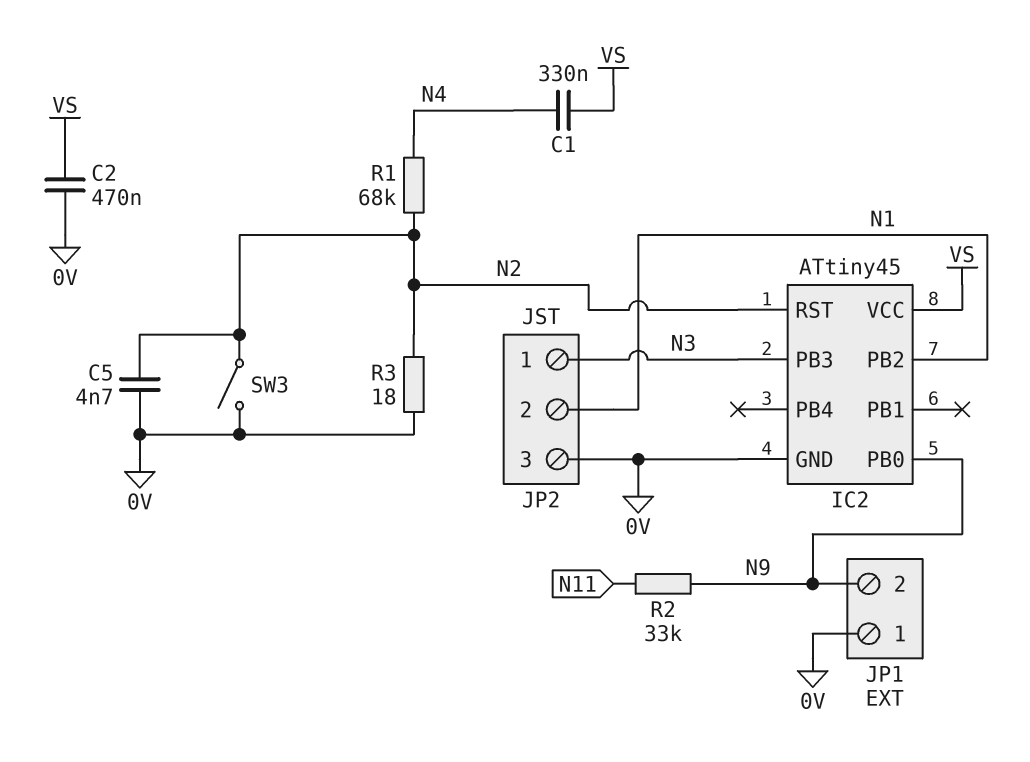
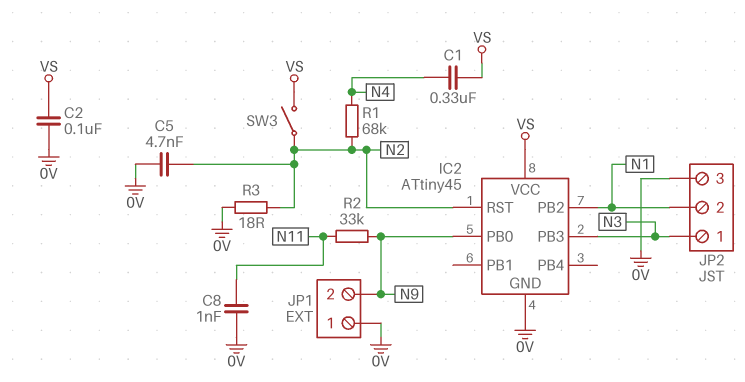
C2: 470nF (0V, VS) -> 100nF (0V, VS)
C8: none -> 1nF (0V, N11)
SW3: switch (0V, N2) -> switch (N2, VS)

